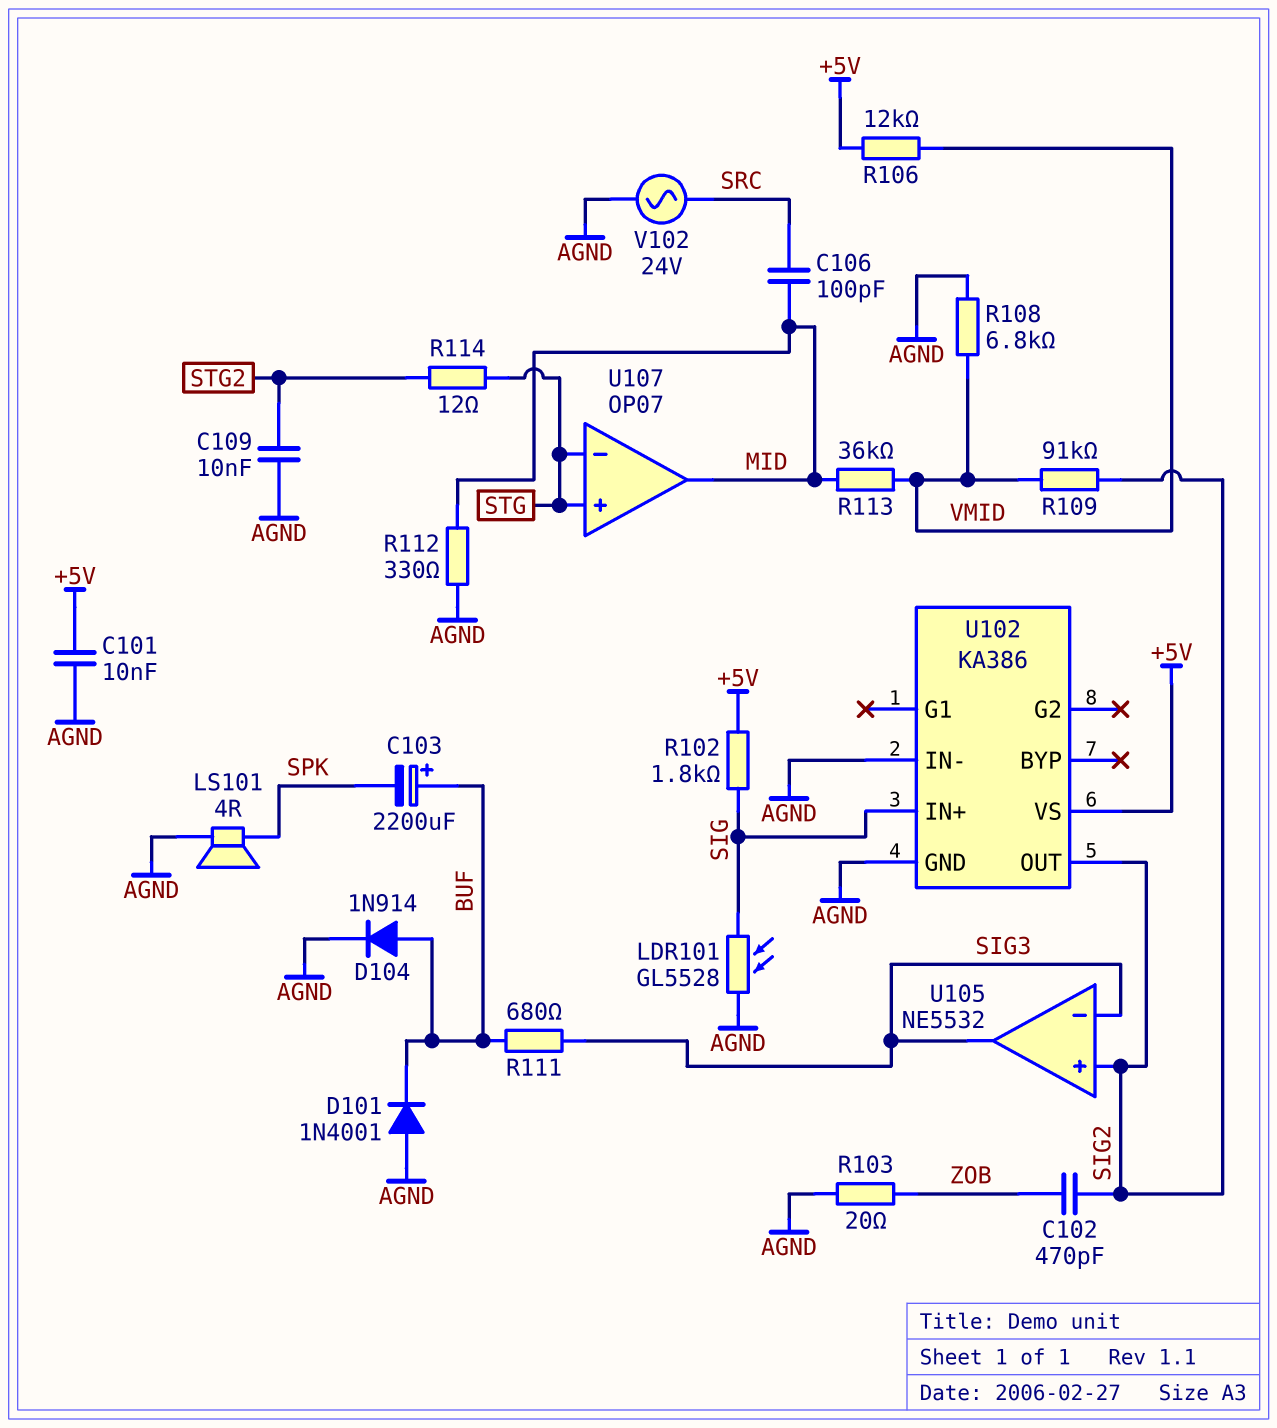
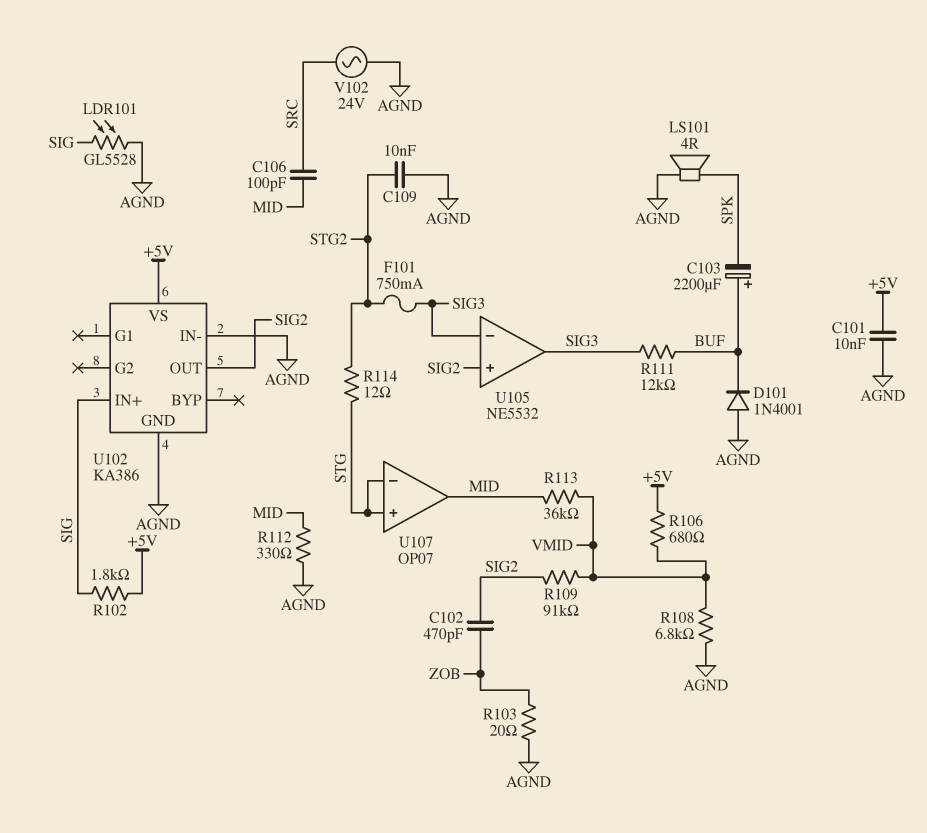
D104: diode 1N914 (A BUF, K AGND) -> none
F101: none -> 750mA (SIG3, STG2)
R106: 12k (+5V, VMID) -> 680 (+5V, VMID)
R111: 680 (BUF, SIG3) -> 12k (BUF, SIG3)

